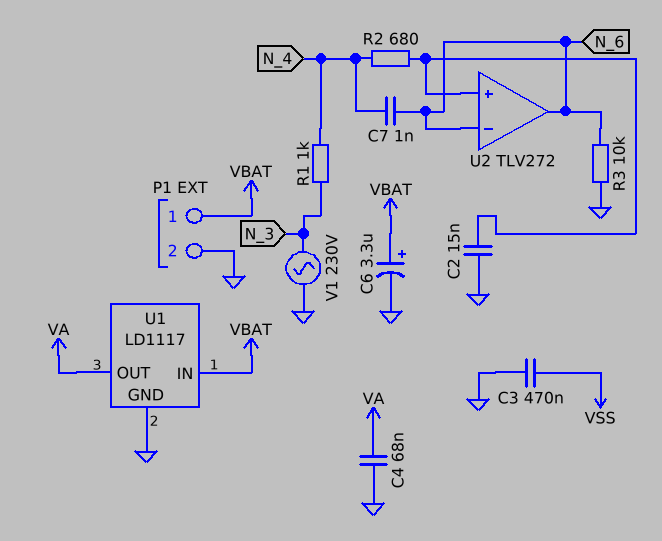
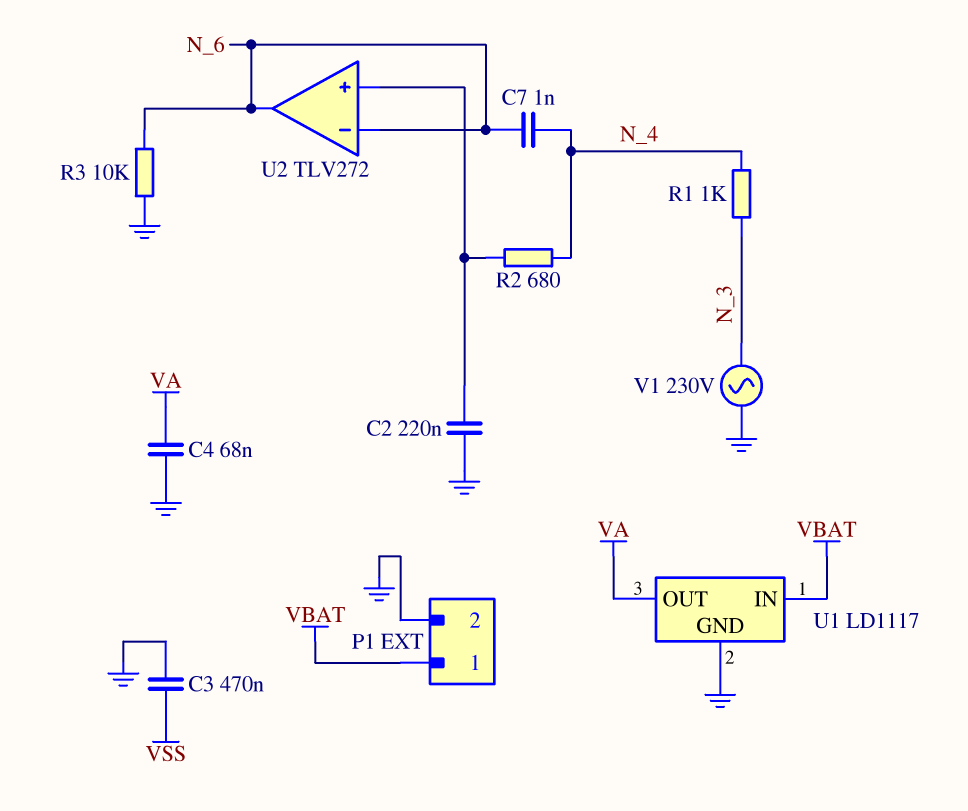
C2: 15nF (GND, U2/in+) -> 220nF (GND, U2/in+)
C6: 3.3uF (plus VBAT, minus GND) -> none

